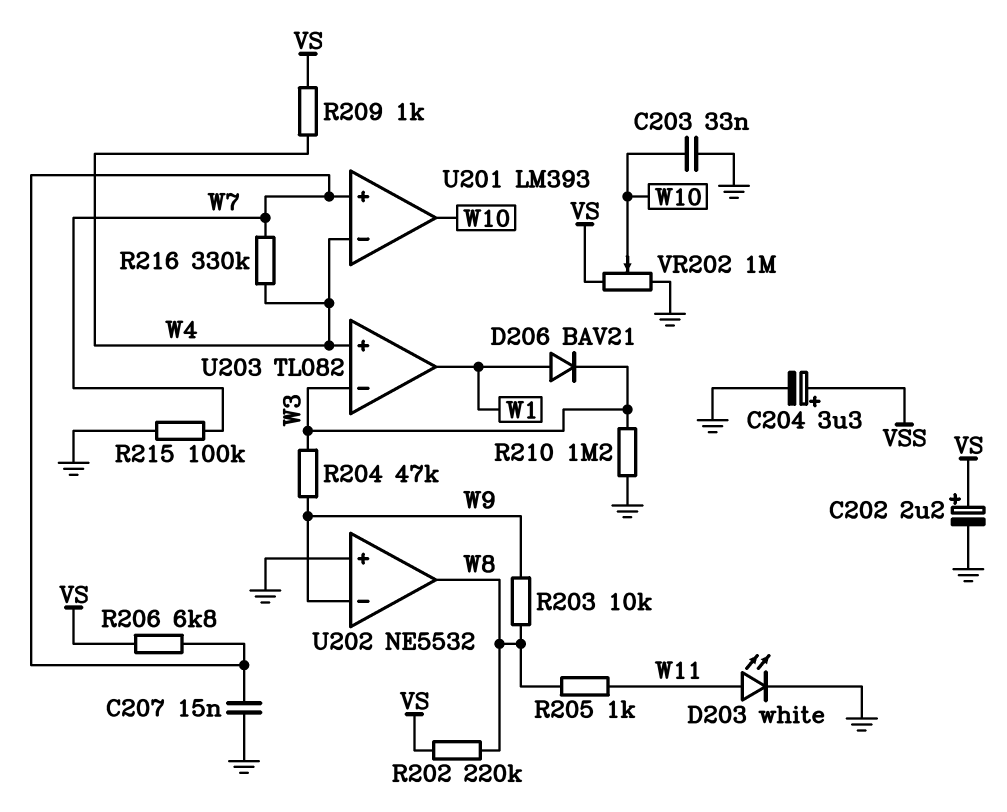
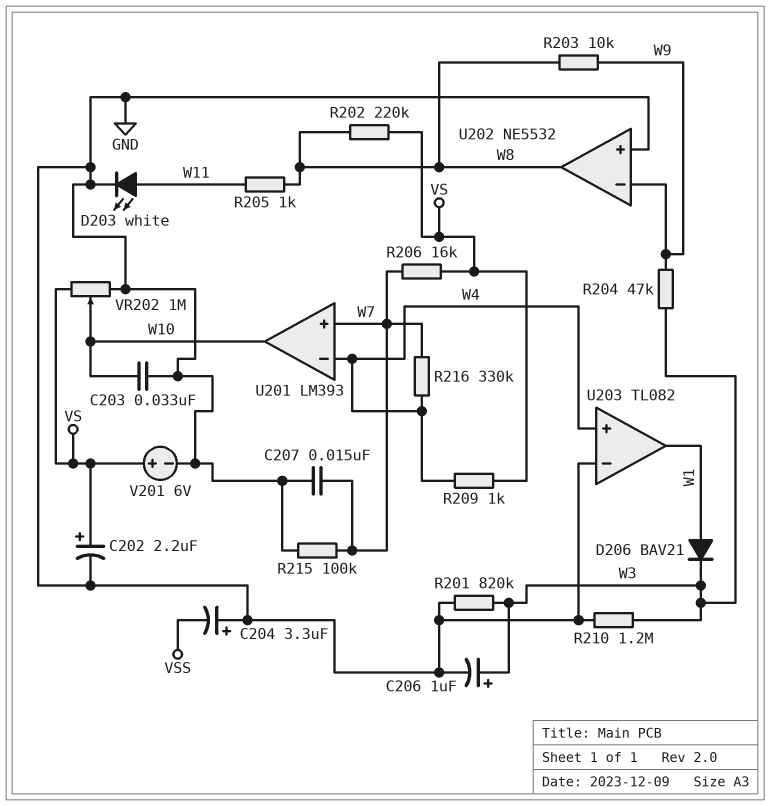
C204: 3.3uF (plus VSS, minus GND) -> 3.3uF (plus GND, minus VSS)
C206: none -> 1uF (plus W3, minus GND)
R201: none -> 820k (GND, W3)
R206: 6.8k (VS, W7) -> 16k (VS, W7)
U203 pin in-: W3 -> GND
V201: none -> 6V (plus VS, minus GND)

